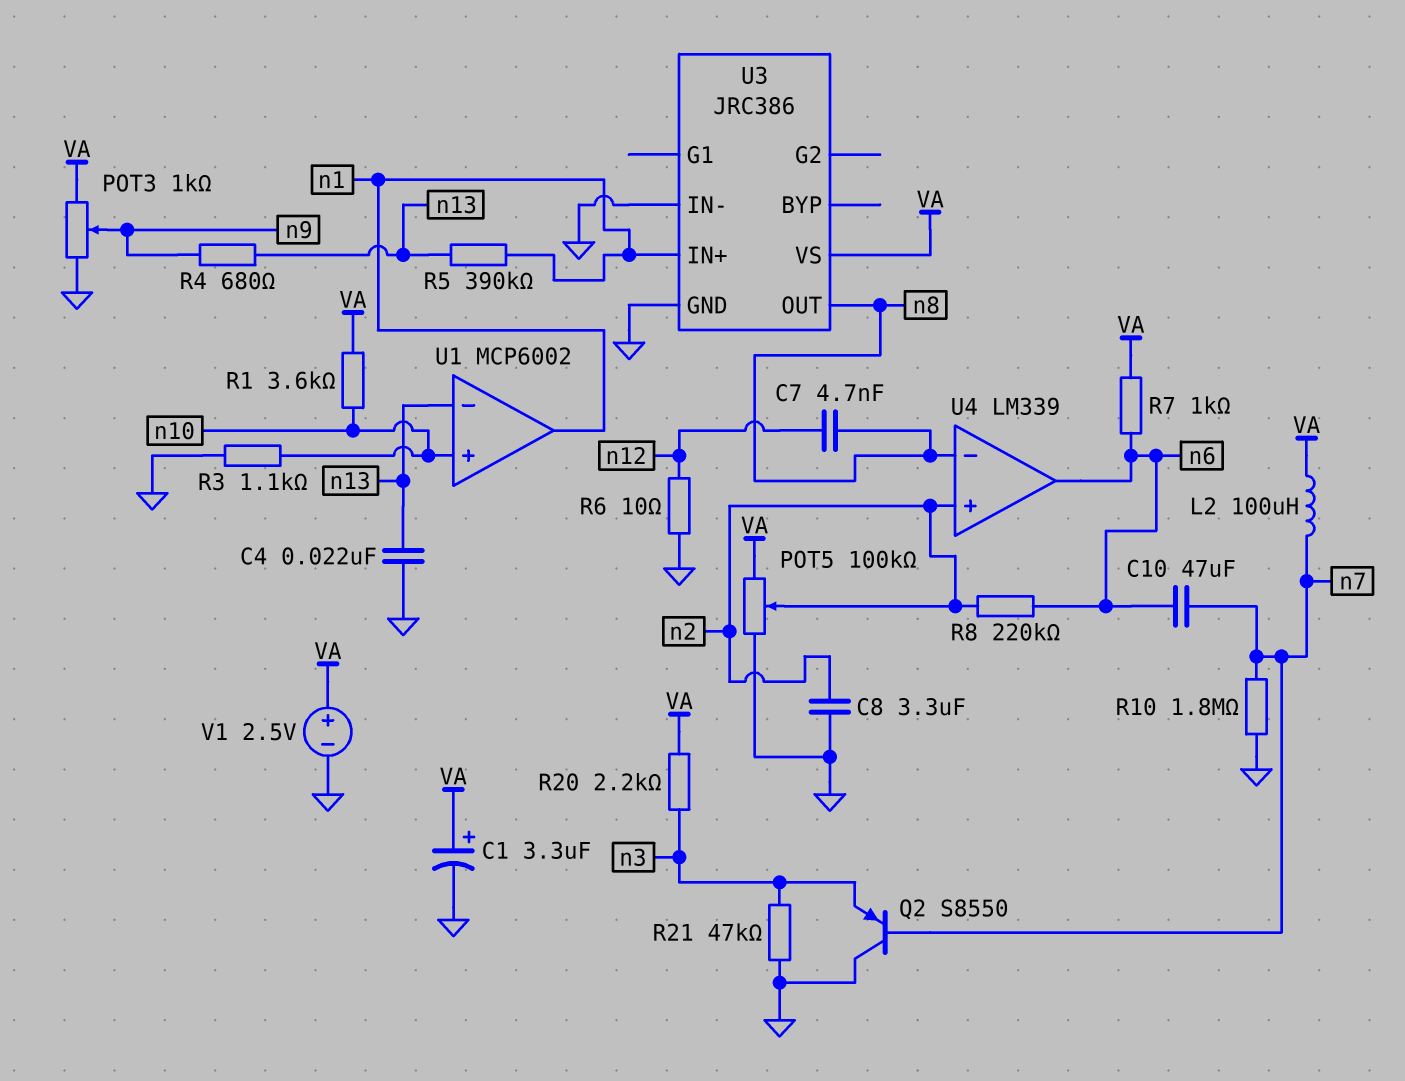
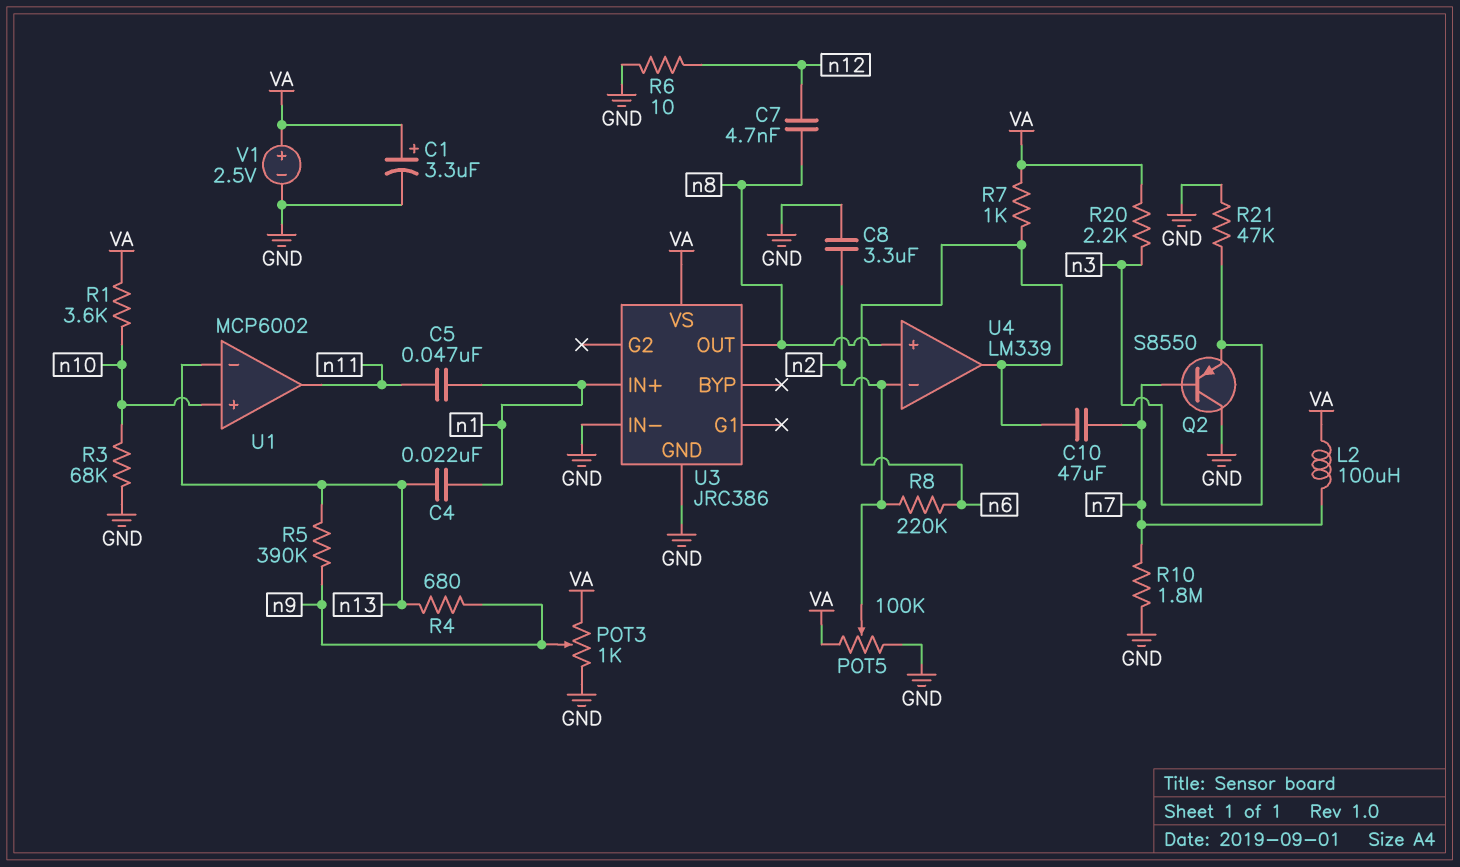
C4: 22nF (GND, n13) -> 22nF (n1, n13)
C5: none -> 47nF (n1, n11)
R3: 1.1k (GND, n10) -> 68k (GND, n10)
R5: 390k (n1, n13) -> 390k (n9, n13)
U1 pin out: n1 -> n11
U4 pin in+: n2 -> n8
U4 pin in-: n8 -> n2

